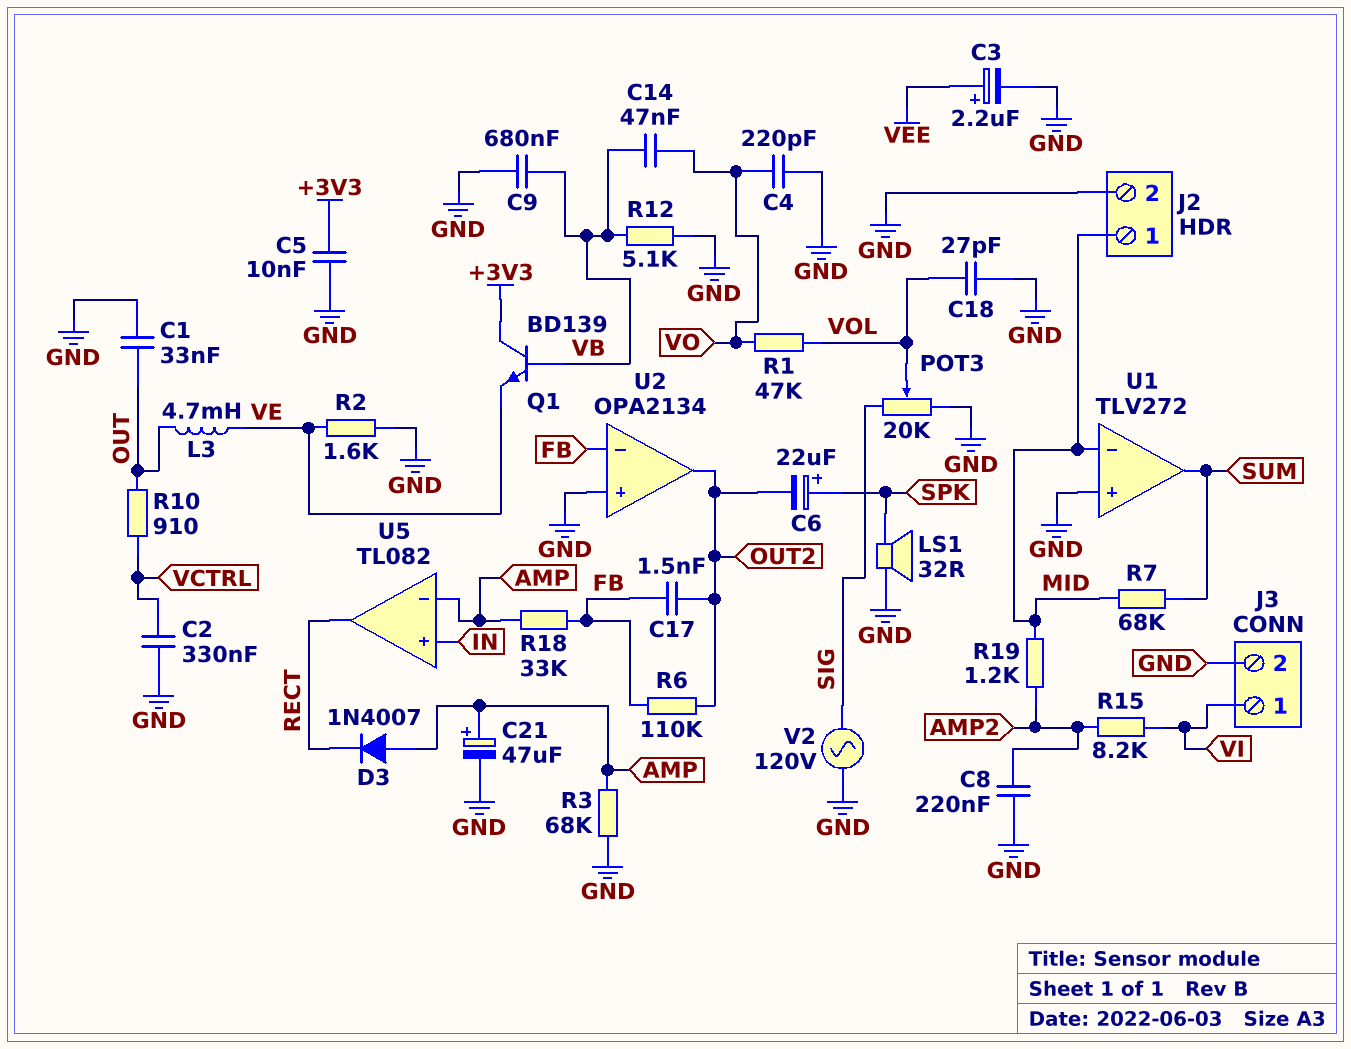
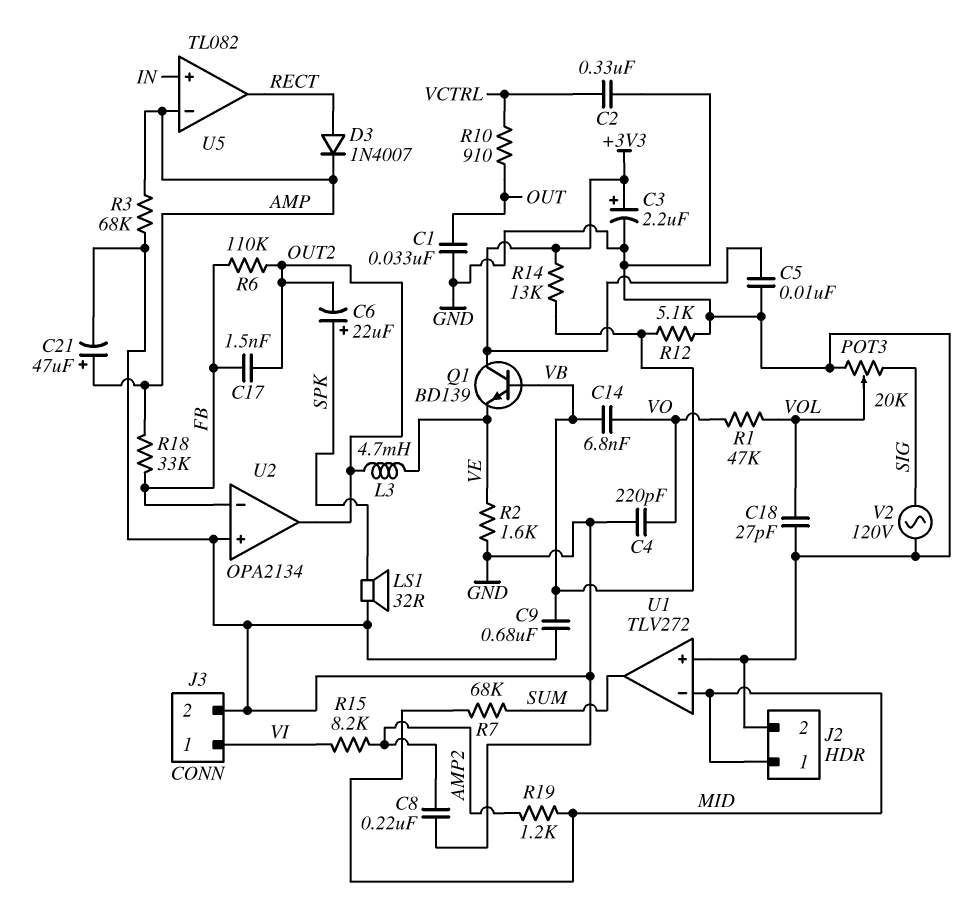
C3: 2.2uF (plus VEE, minus GND) -> 2.2uF (plus +3V3, minus GND)
C14: 47nF (VB, VO) -> 6.8nF (VB, VO)
D3: diode 1N4007 (A AMP, K RECT) -> diode 1N4007 (A RECT, K AMP)
L3: 4.7mH (OUT, VE) -> 4.7mH (OUT2, VE)
R14: none -> 13k (+3V3, VB)

